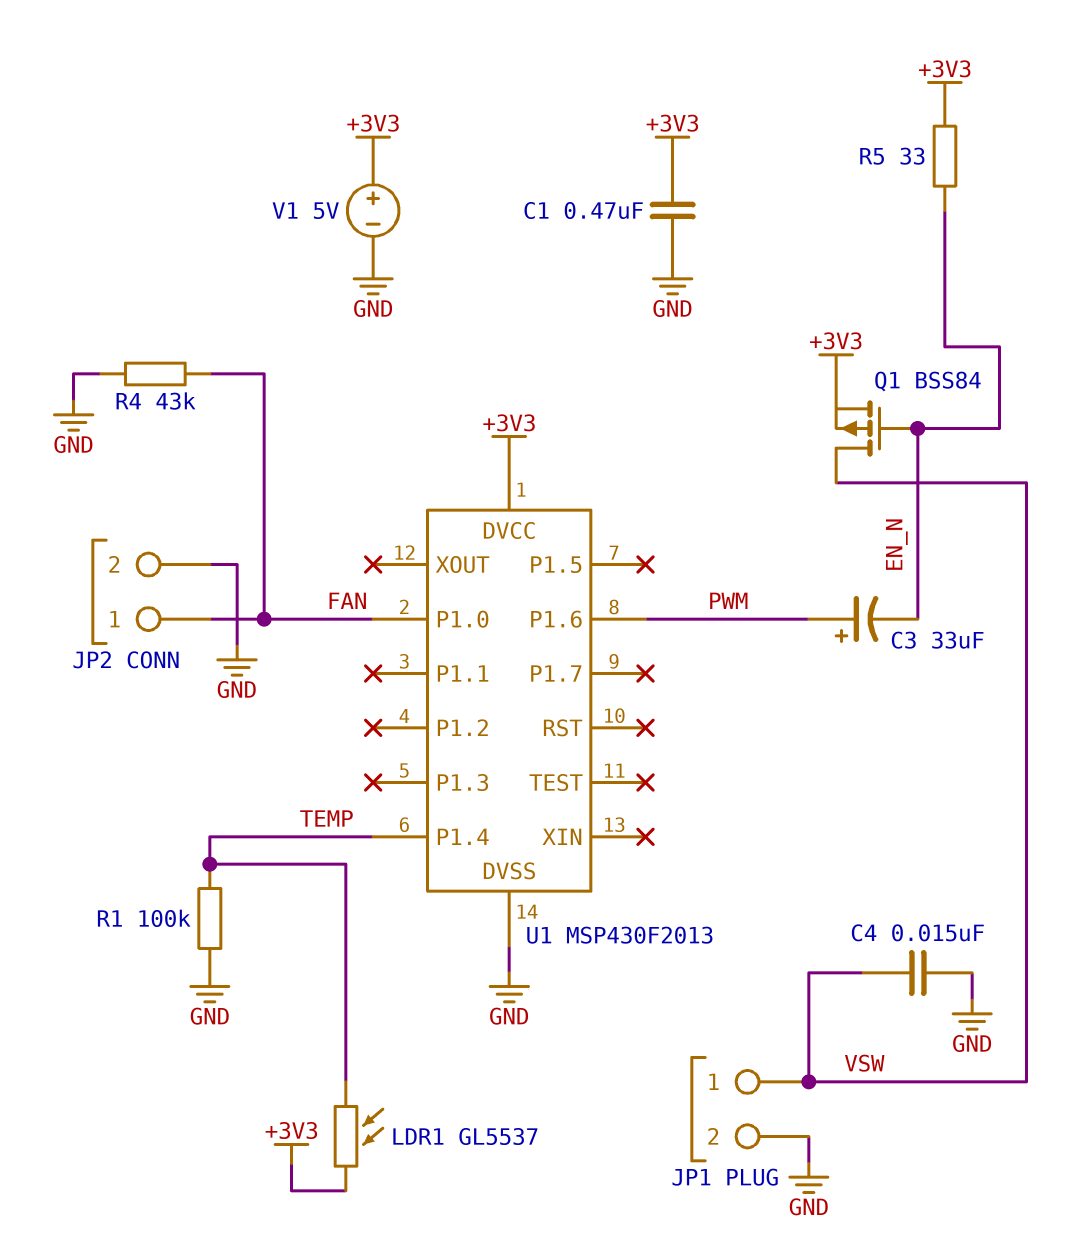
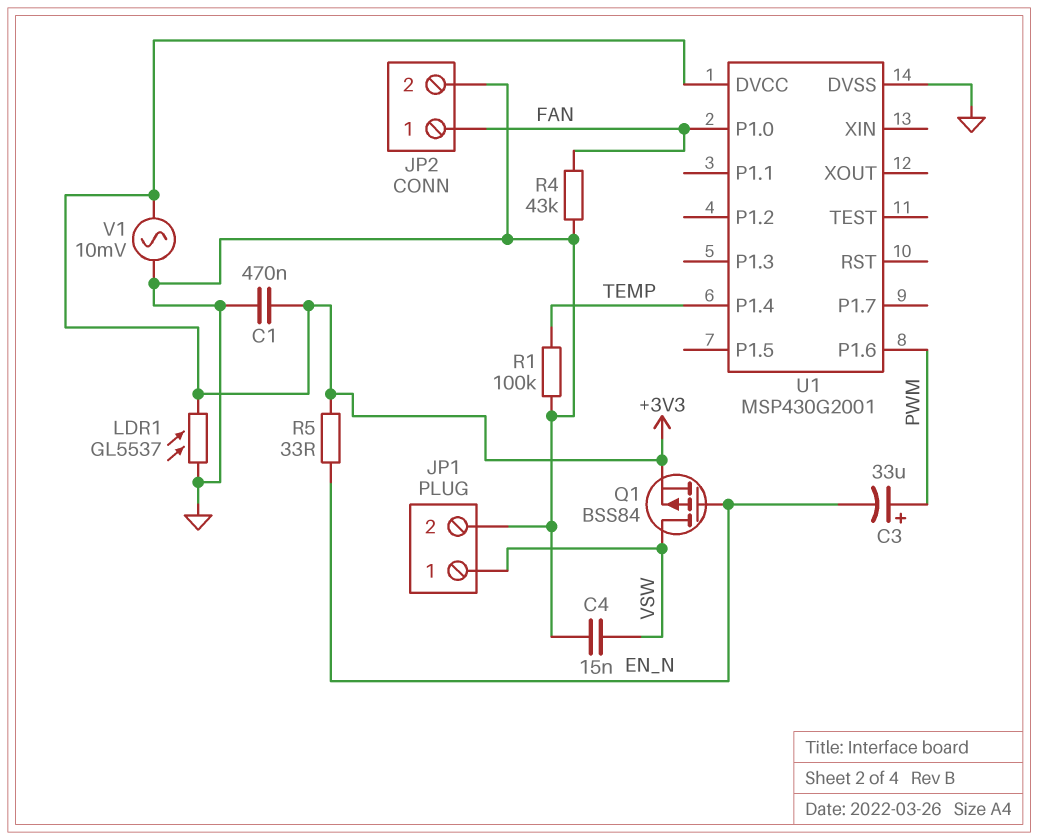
LDR1: GL5537 (+3V3, TEMP) -> GL5537 (+3V3, GND)
U1: MSP430F2013 -> MSP430G2001
V1: 5V (plus +3V3, minus GND) -> AC 10mV (+3V3, GND)

